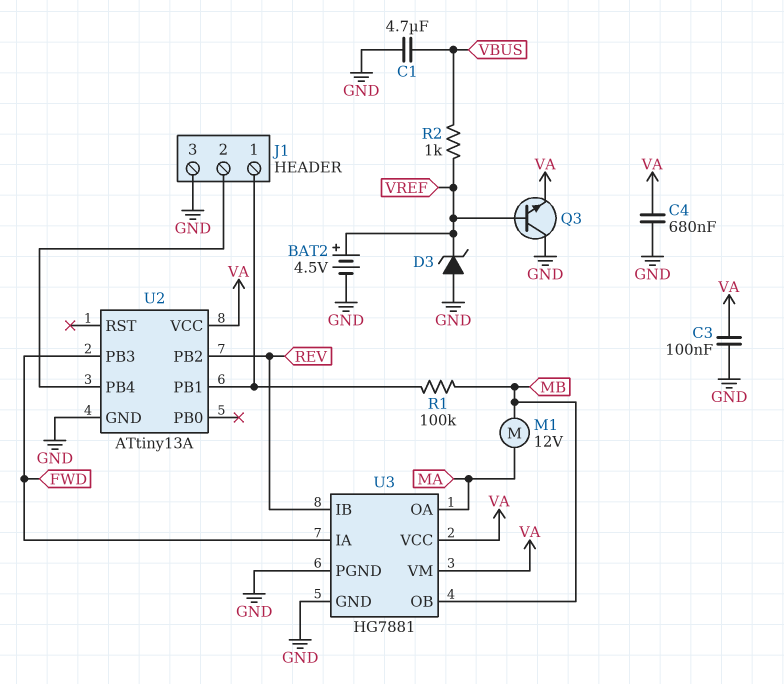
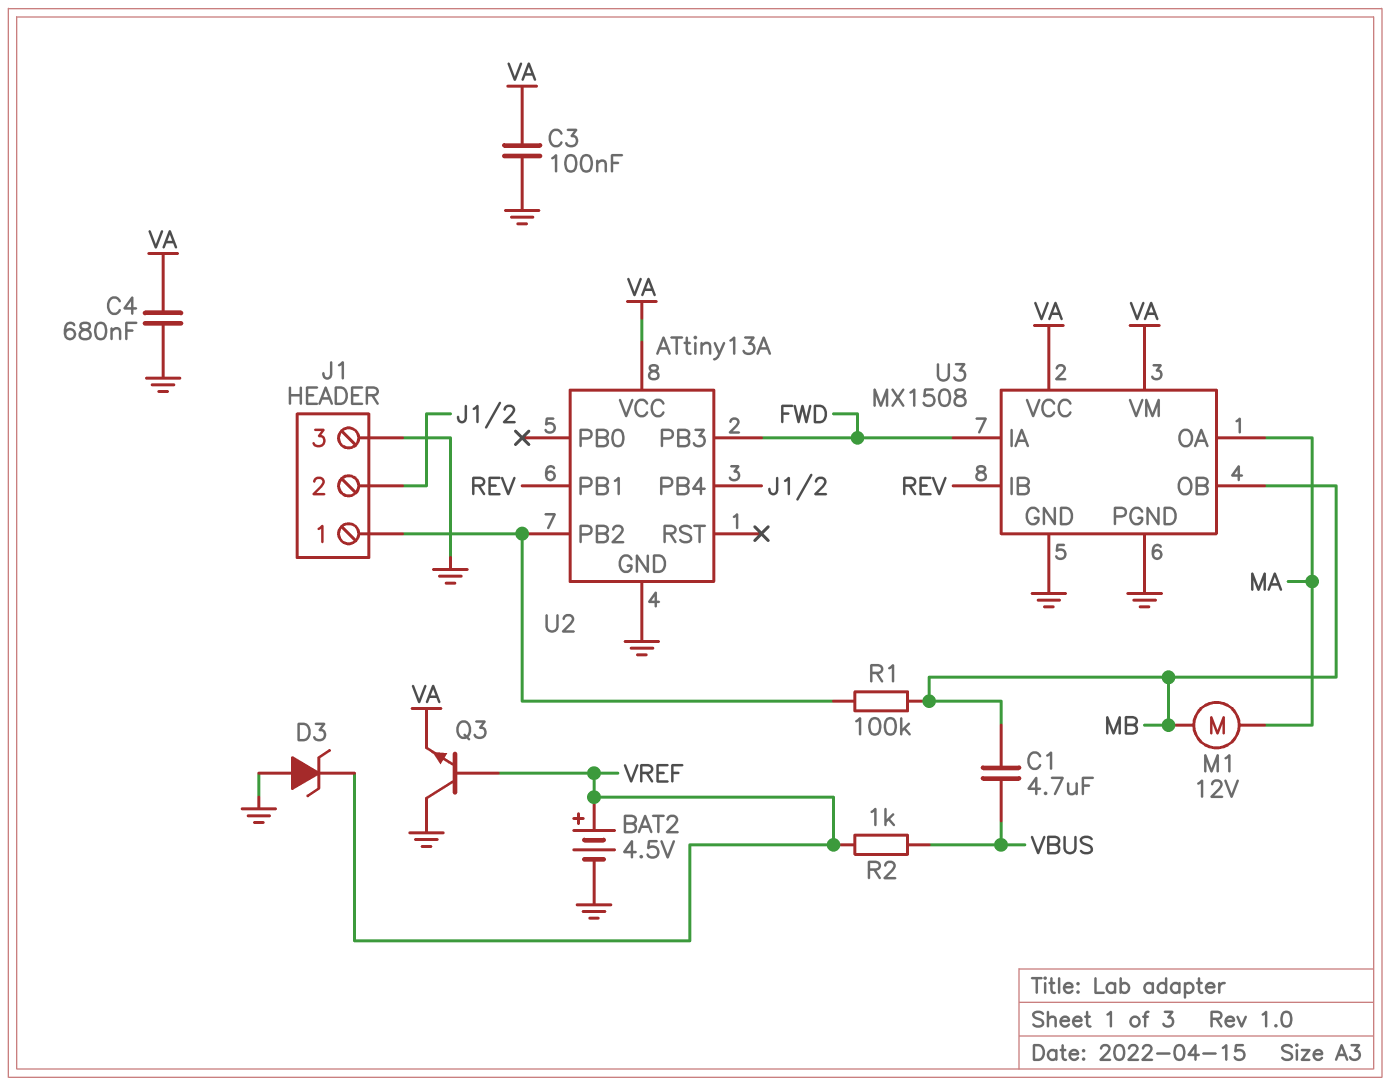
C1: 4.7uF (GND, VBUS) -> 4.7uF (MB, VBUS)
U2 pin PB1: J1/1 -> REV
U2 pin PB2: REV -> J1/1
U3: HG7881 -> MX1508

